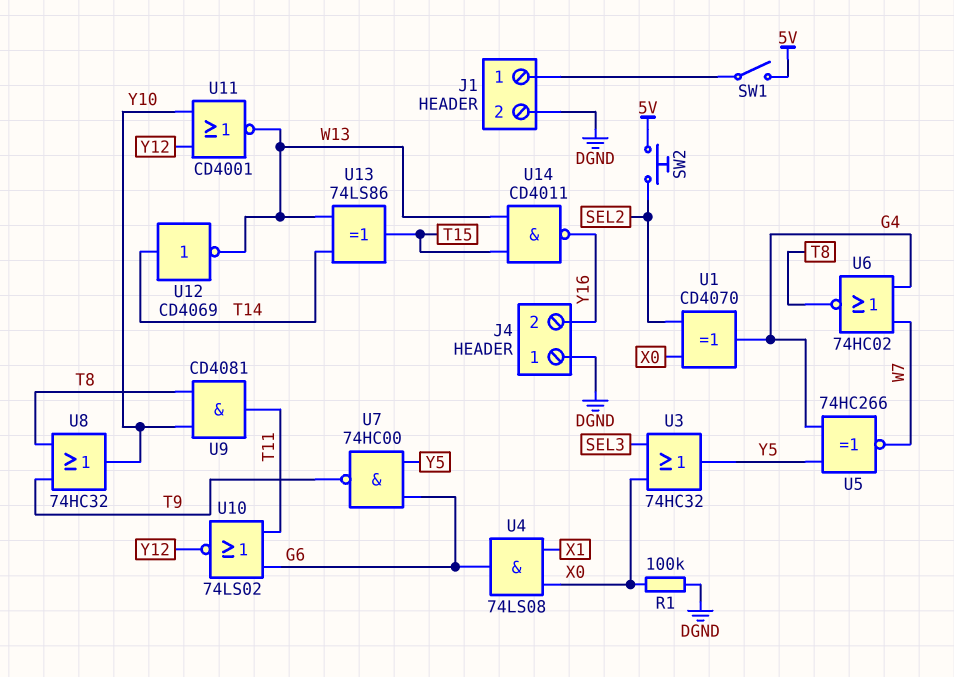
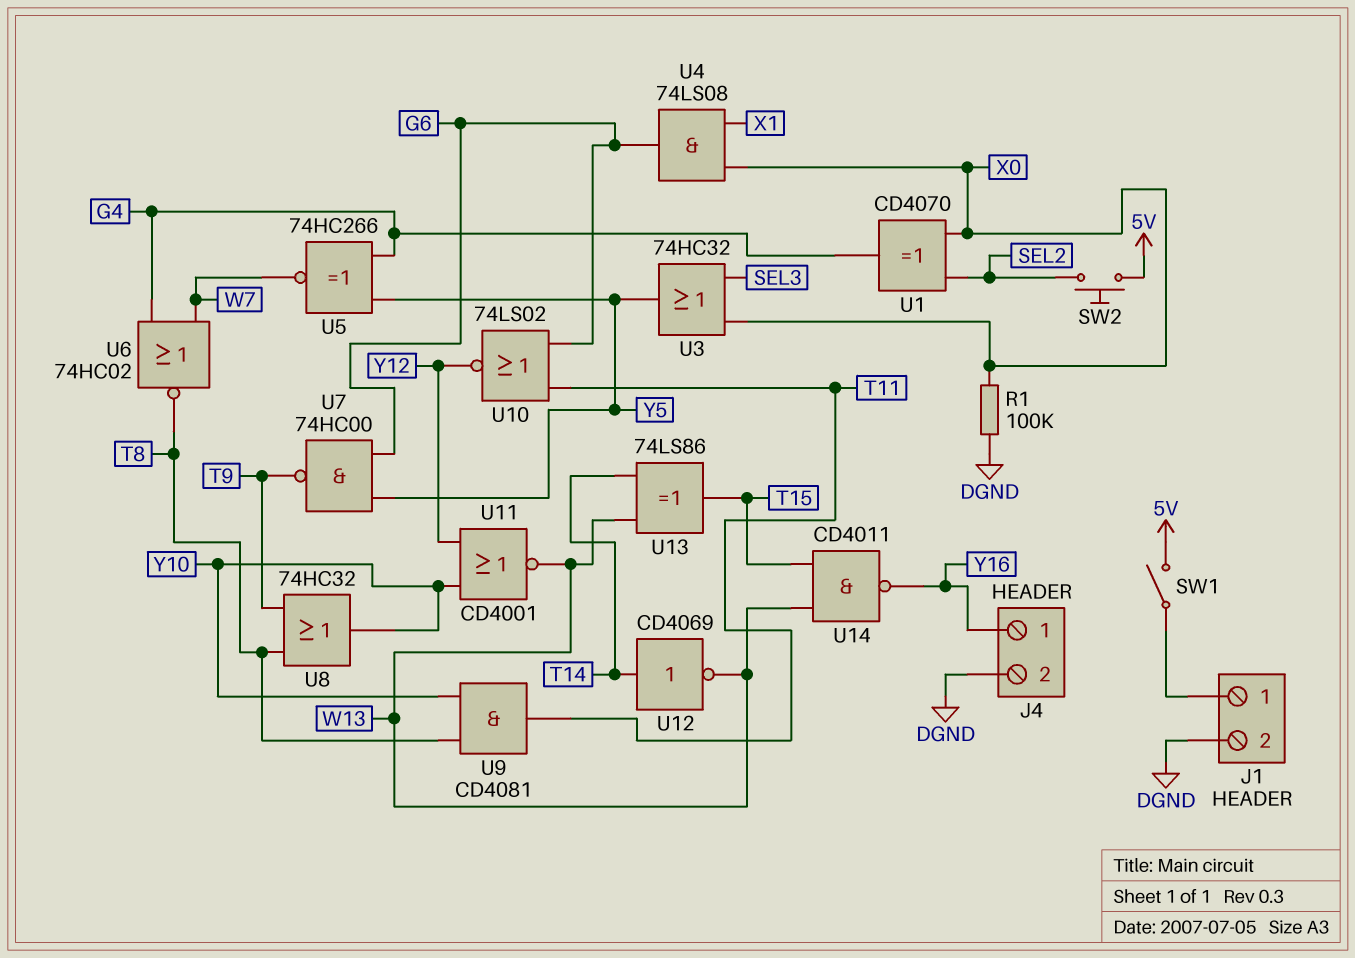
J4 pin 1: DGND -> Y16
J4 pin 2: Y16 -> DGND

